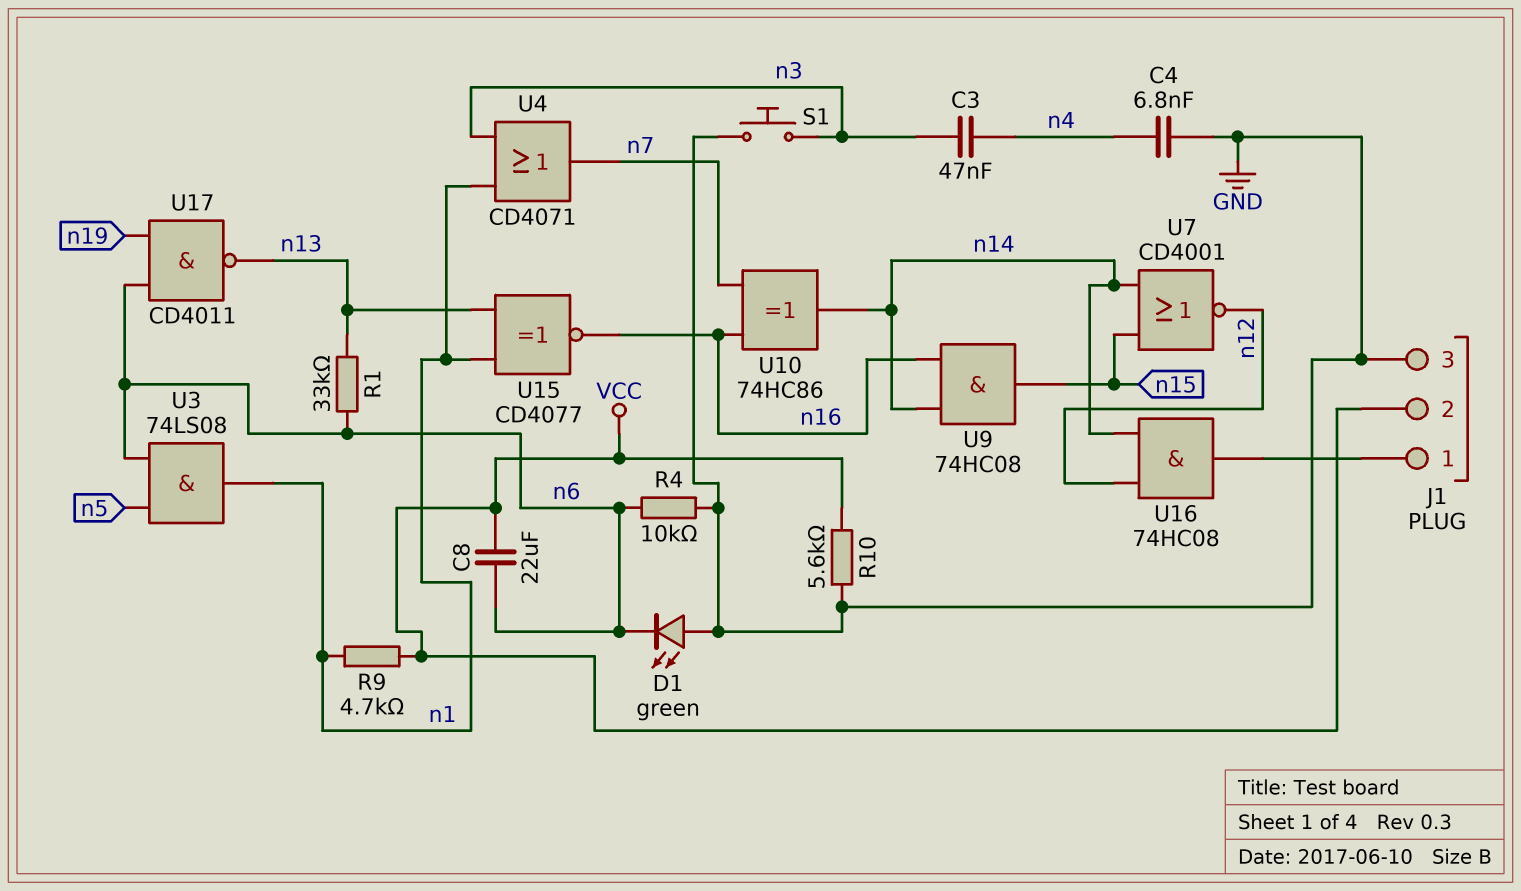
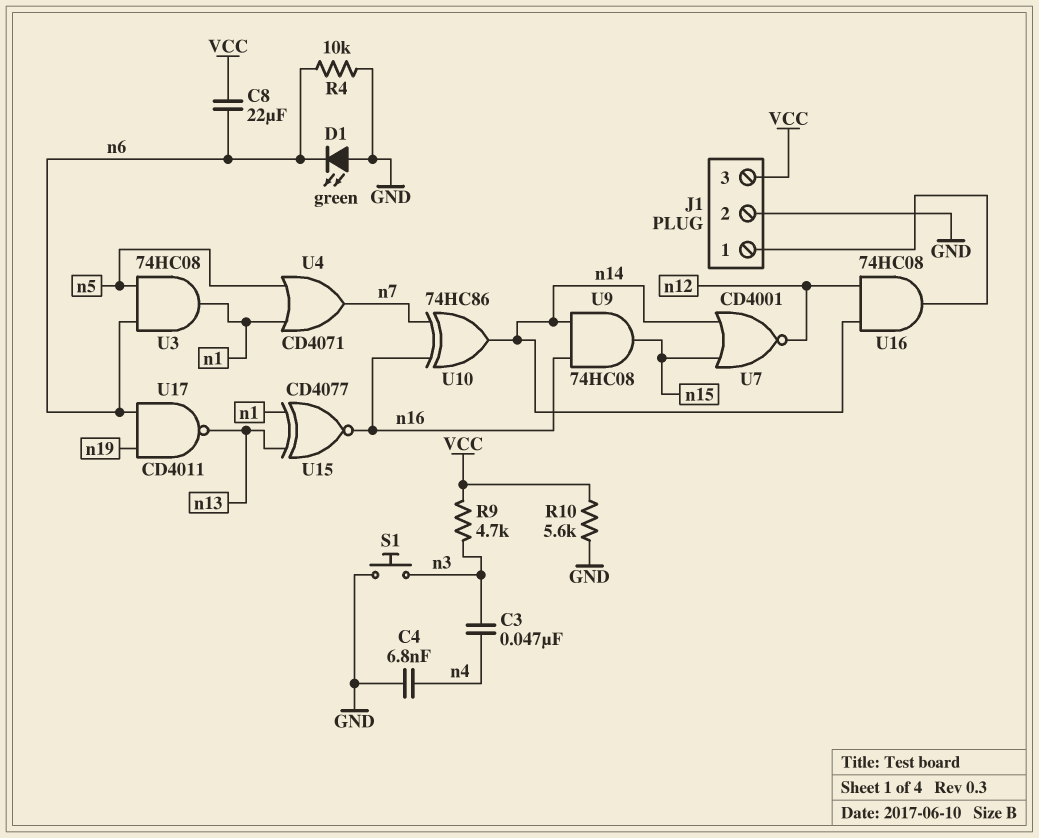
J1 pin 2: VCC -> GND
J1 pin 3: GND -> VCC
R1: 33k (n6, n13) -> none
R9: 4.7k (VCC, n1) -> 4.7k (VCC, n3)
U3: AND 74LS08 (in n5, in n6, out n1) -> AND 74HC08 (in n5, in n6, out n1)
U4: OR CD4071 (in n1, in n3, out n7) -> OR CD4071 (in n1, in n5, out n7)

